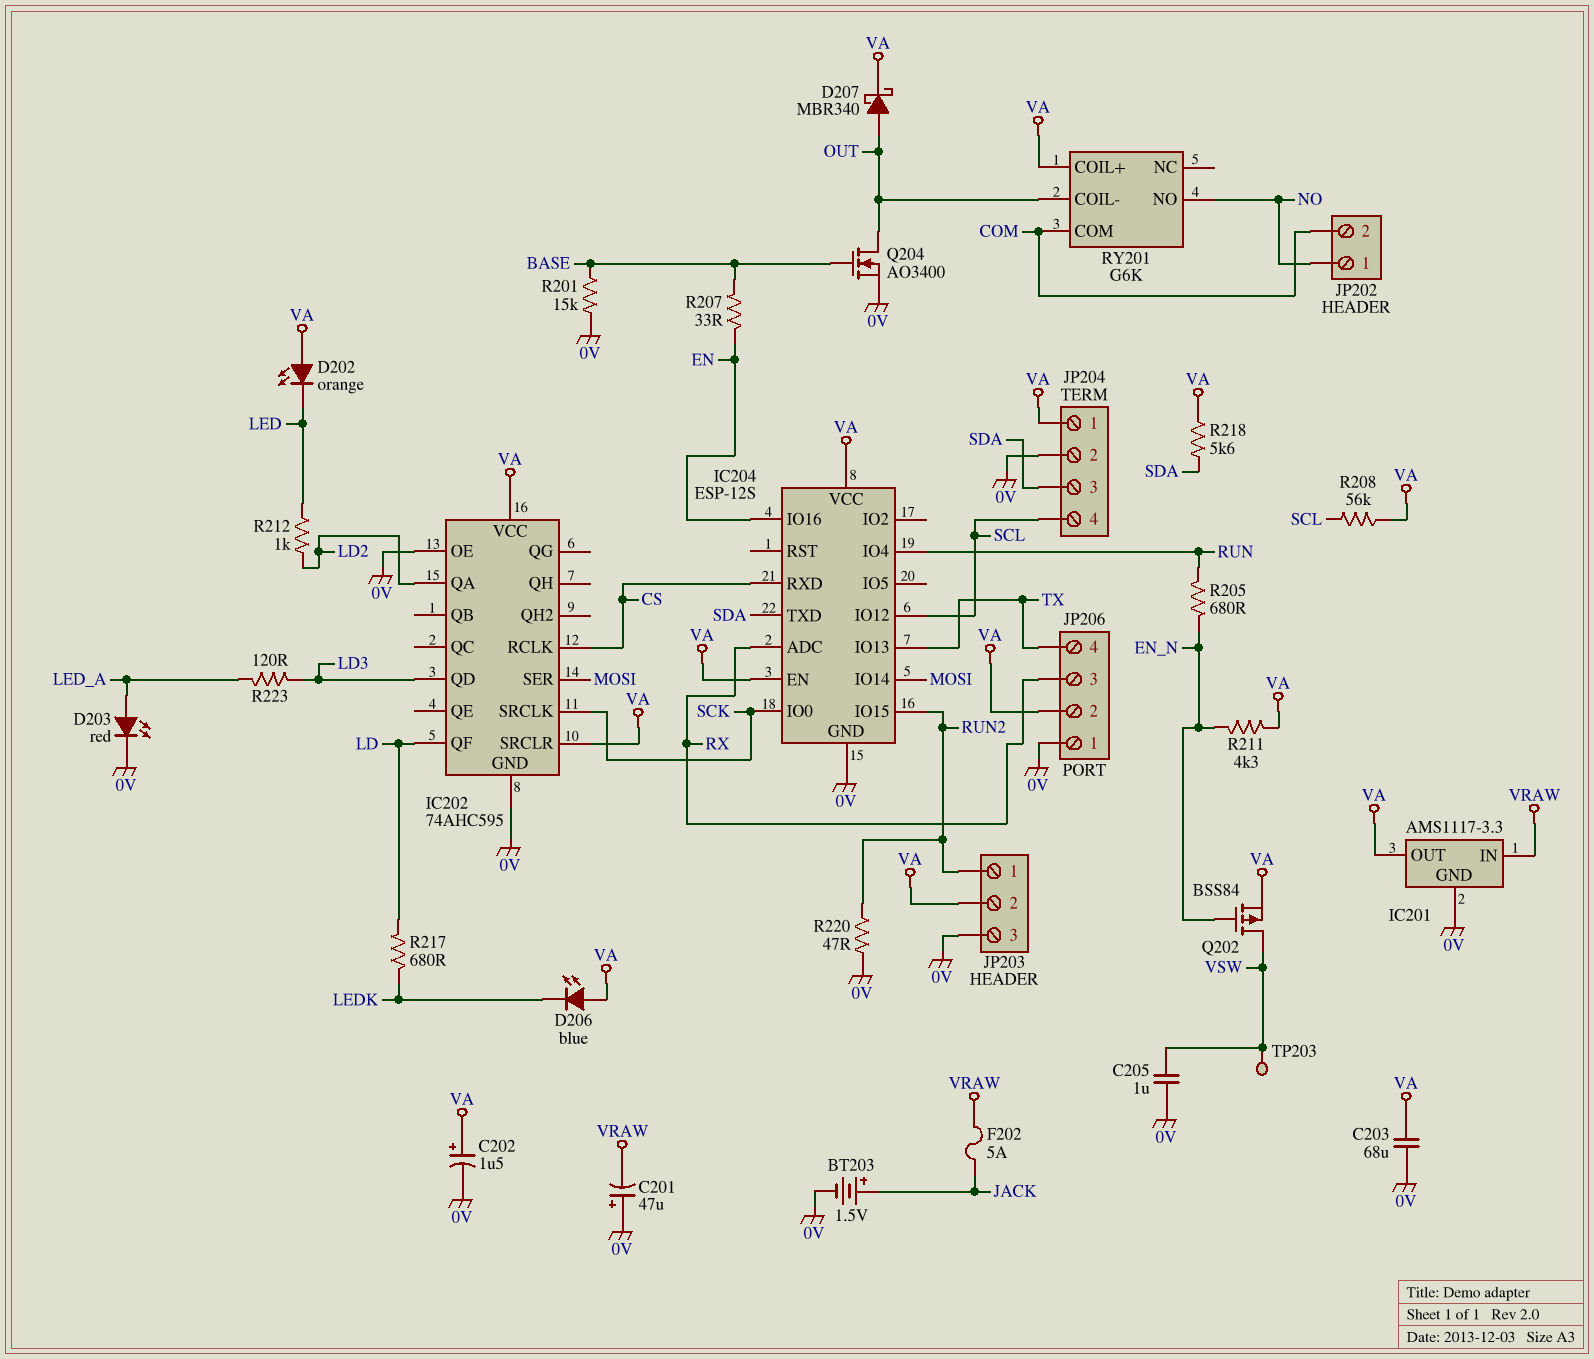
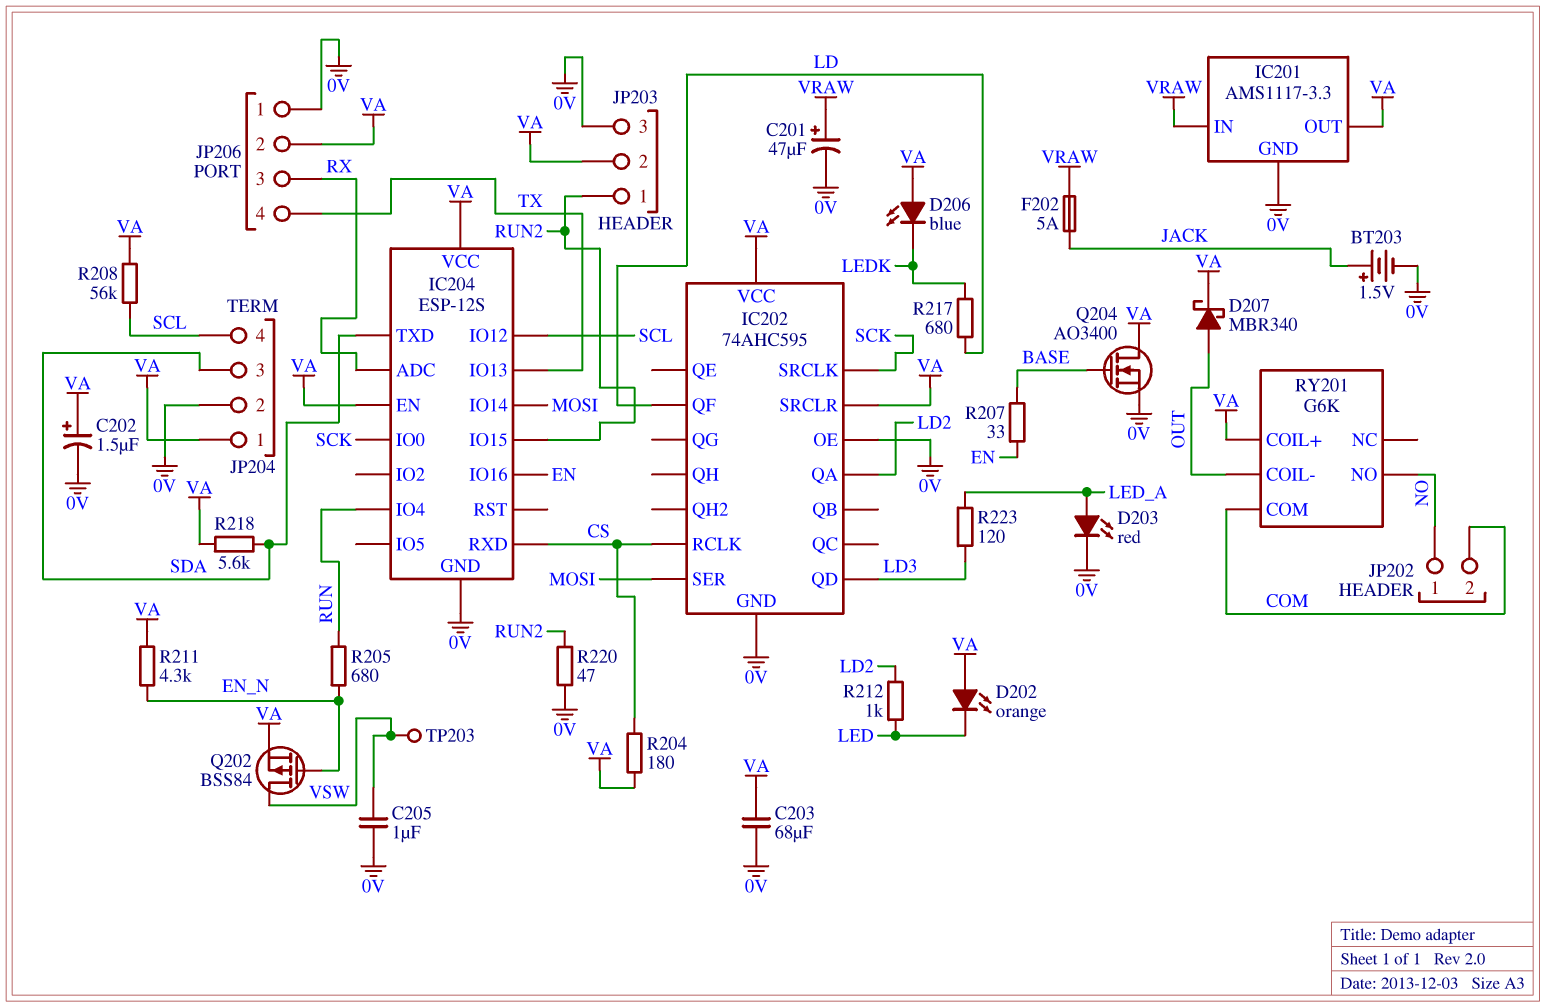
C201: 47uF (plus 0V, minus VRAW) -> 47uF (plus VRAW, minus 0V)
Q204: NMOS AO3400 (G BASE, D OUT, S 0V) -> NMOS AO3400 (G BASE, D VA, S 0V)
R201: 15k (0V, BASE) -> none
R204: none -> 180 (CS, VA)

